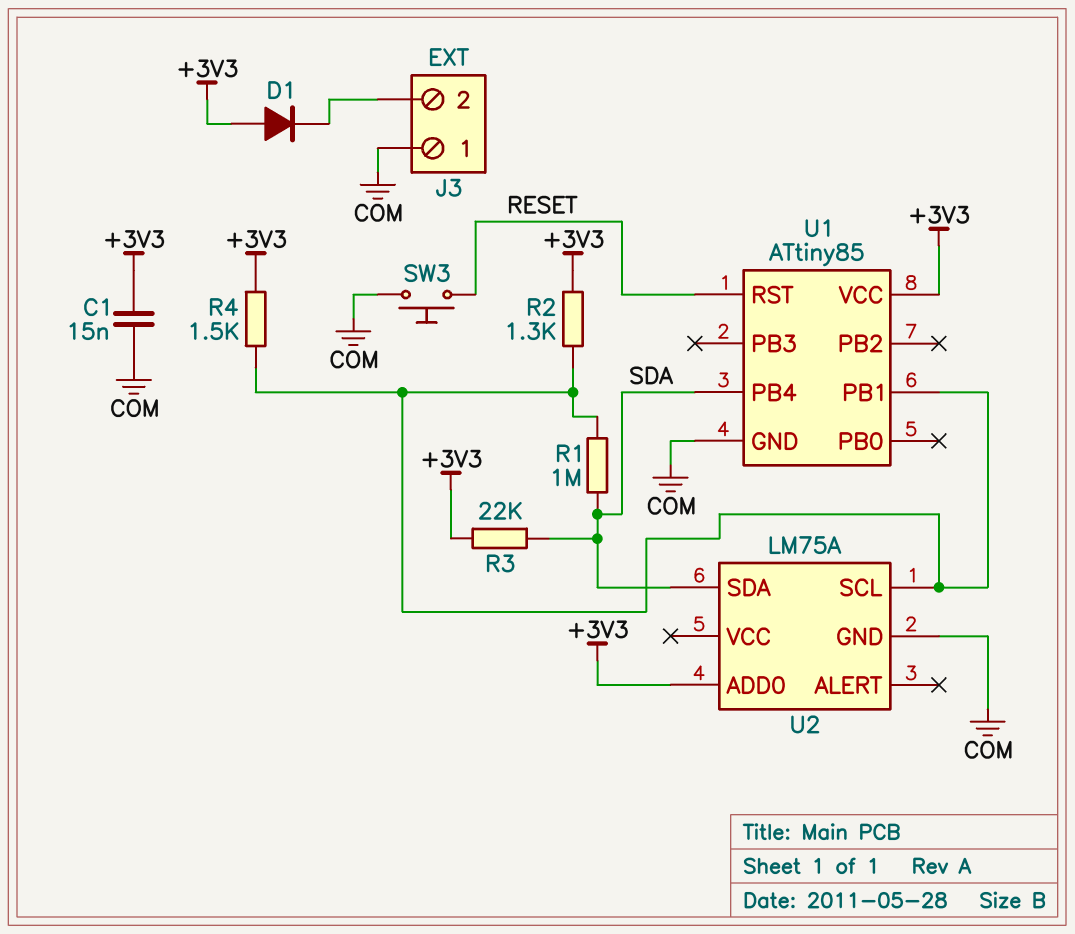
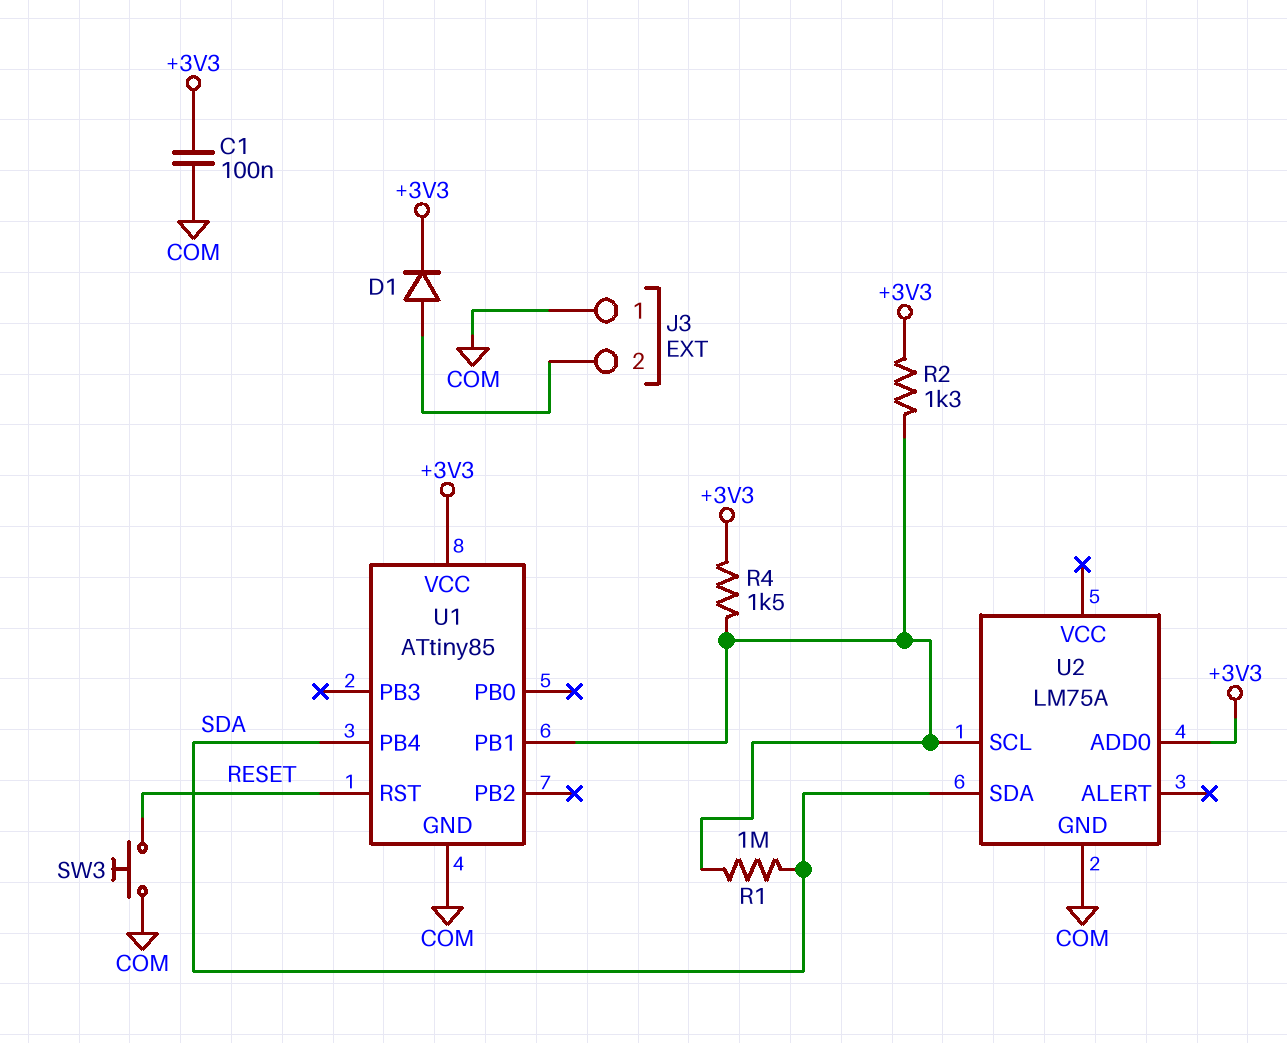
C1: 15nF (+3V3, COM) -> 100nF (+3V3, COM)
D1: diode (A +3V3, K J3/2) -> diode (A J3/2, K +3V3)
R3: 22k (+3V3, SDA) -> none

